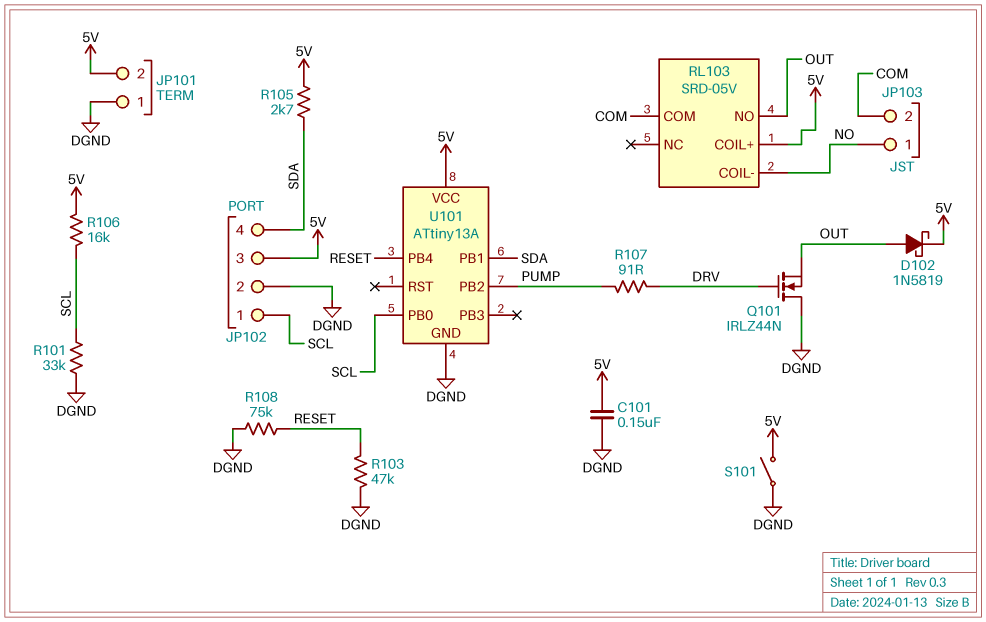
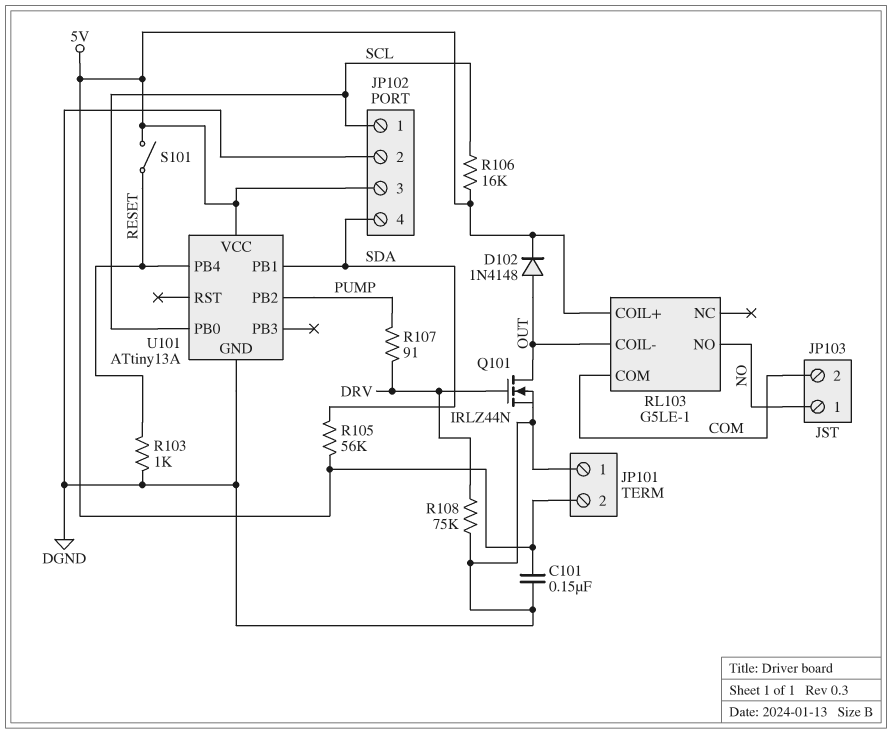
D102: schottky 1N5819 (A OUT, K 5V) -> diode 1N4148 (A OUT, K 5V)
Q101: NMOS IRLZ44N (G DRV, D DGND, S OUT) -> NMOS IRLZ44N (G DRV, D OUT, S DGND)
R101: 33k (DGND, SCL) -> none
R103: 47k (DGND, RESET) -> 1k (DGND, RESET)
R105: 2.7k (5V, SDA) -> 56k (5V, SDA)
R108: 75k (DGND, RESET) -> 75k (DGND, DRV)
RL103: SRD-05V -> G5LE-1
RL103 pin COIL-: NO -> OUT
RL103 pin NO: OUT -> NO
S101: switch (5V, DGND) -> switch (5V, RESET)

